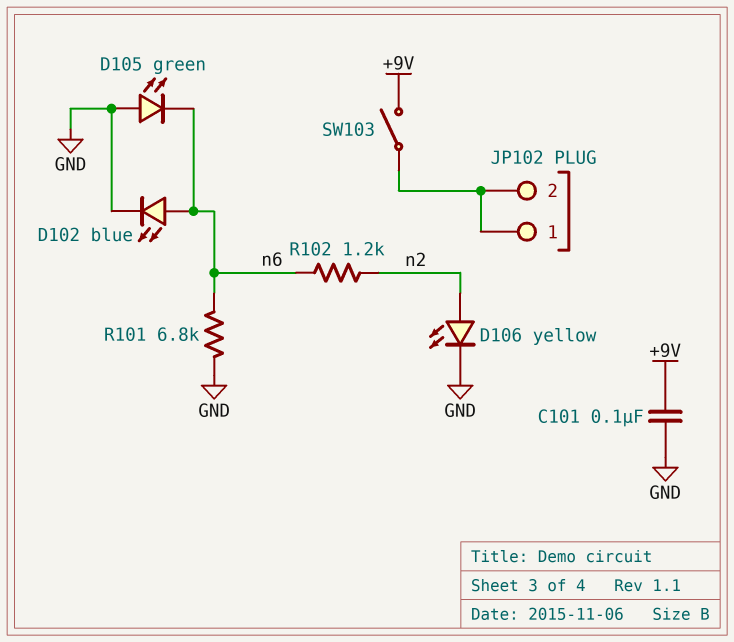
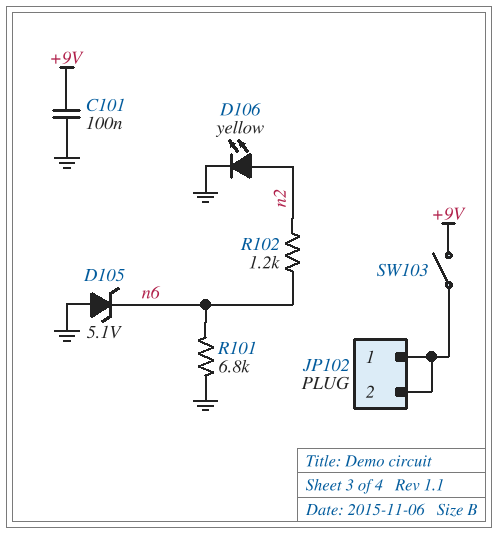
D102: LED blue (A n6, K GND) -> none
D105: LED green (A GND, K n6) -> zener 5.1V (A GND, K n6)

